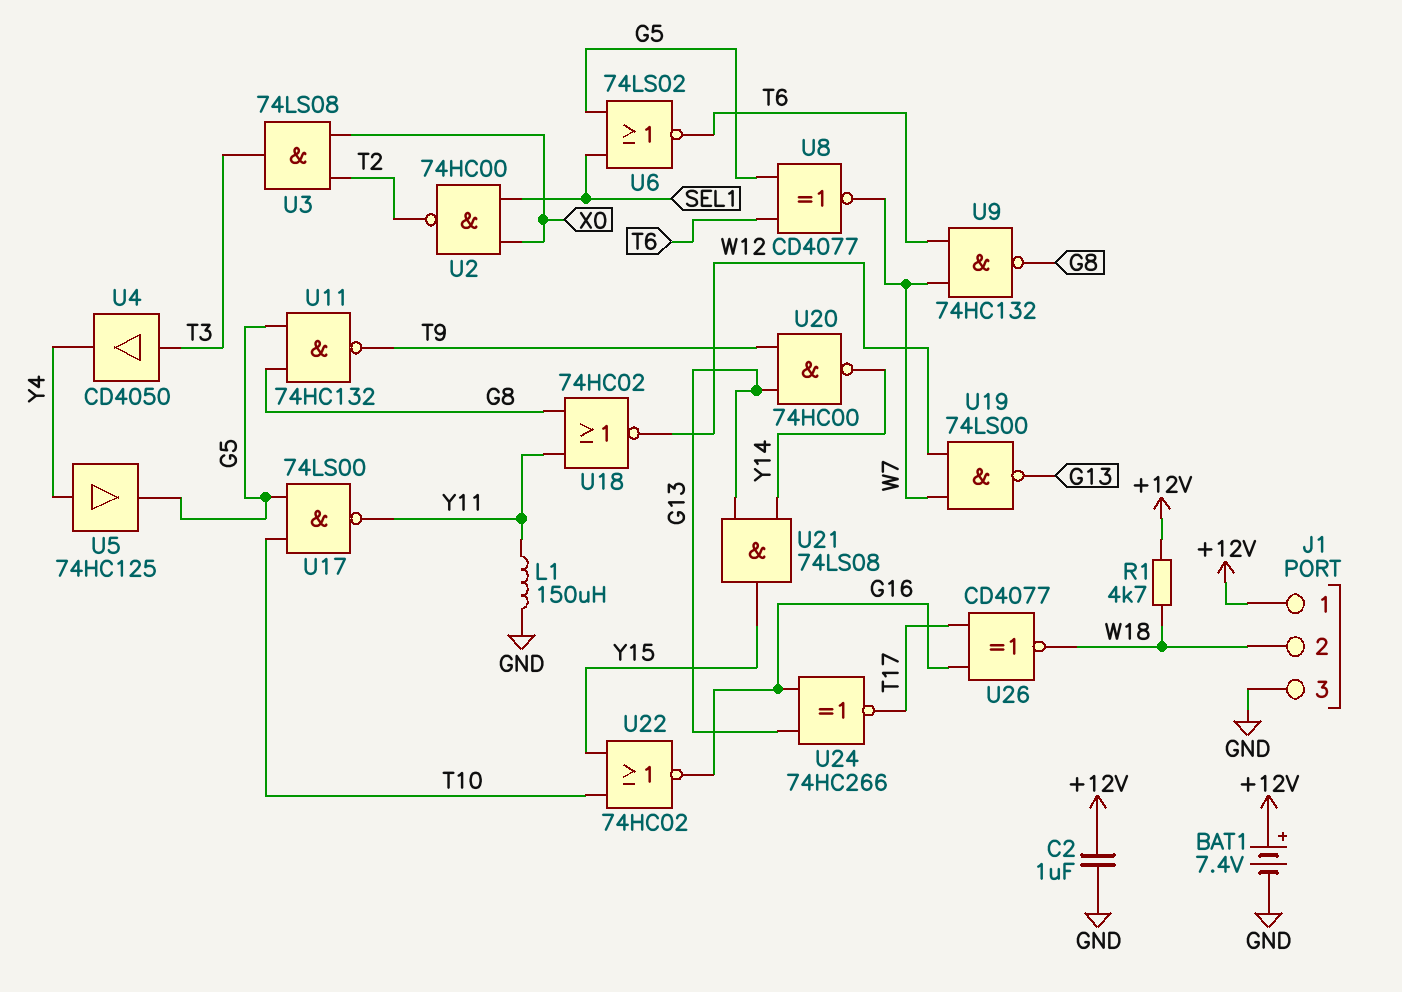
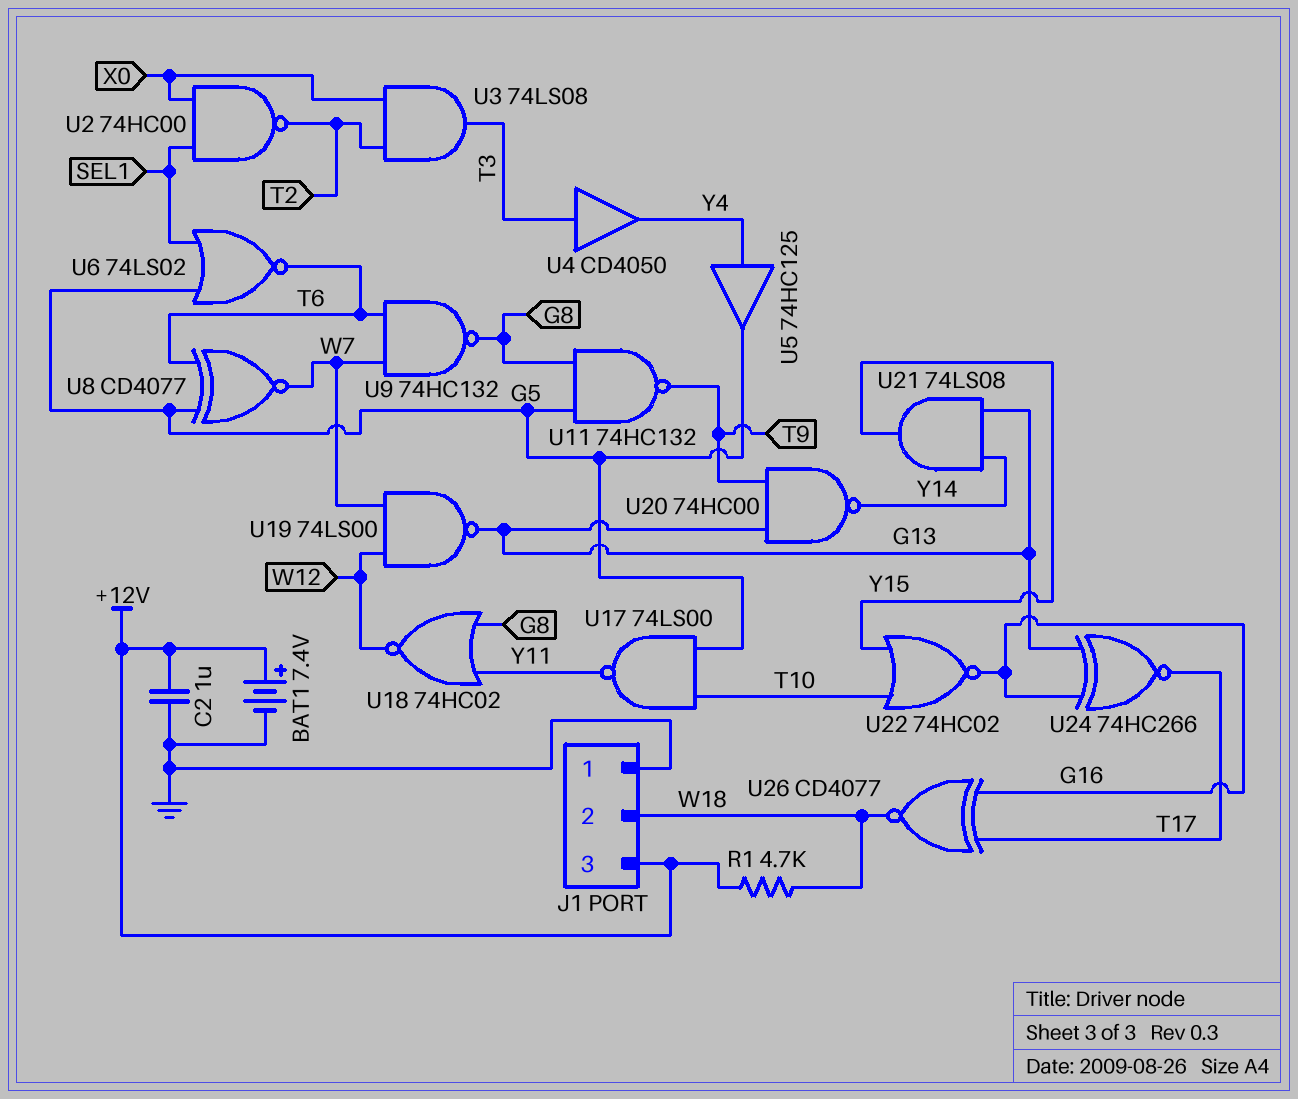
J1 pin 1: +12V -> GND
J1 pin 3: GND -> +12V
L1: 150uH (GND, Y11) -> none

